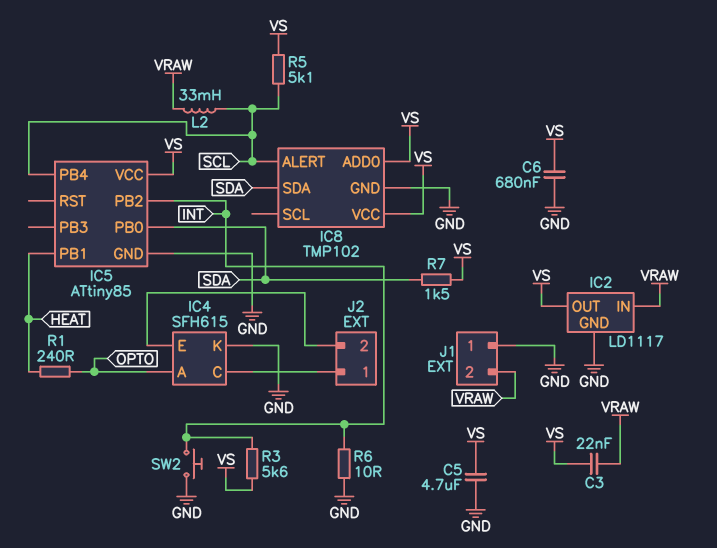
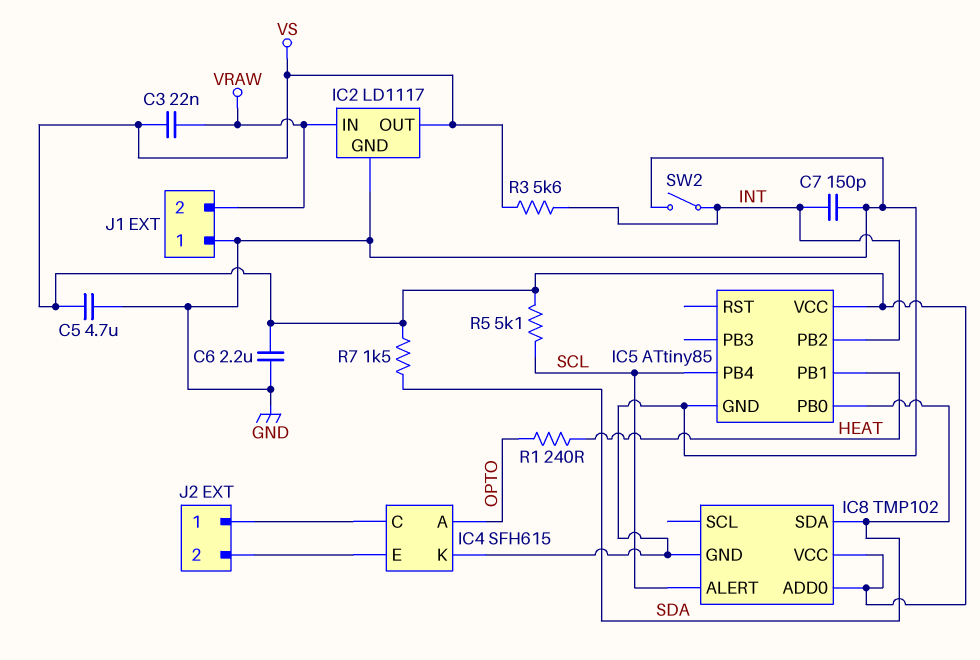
C6: 680nF (GND, VS) -> 2.2uF (GND, VS)
C7: none -> 150pF (GND, INT)
L2: 33mH (SCL, VRAW) -> none
R6: 10 (GND, INT) -> none
SW2: button (GND, INT) -> switch (GND, INT)

